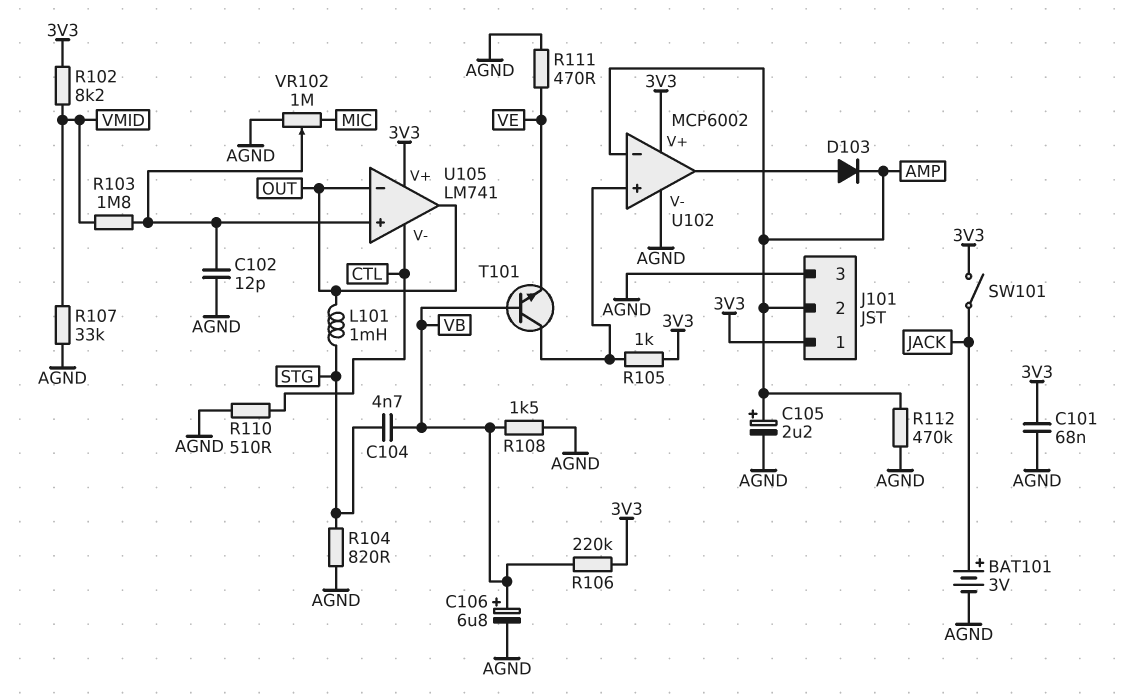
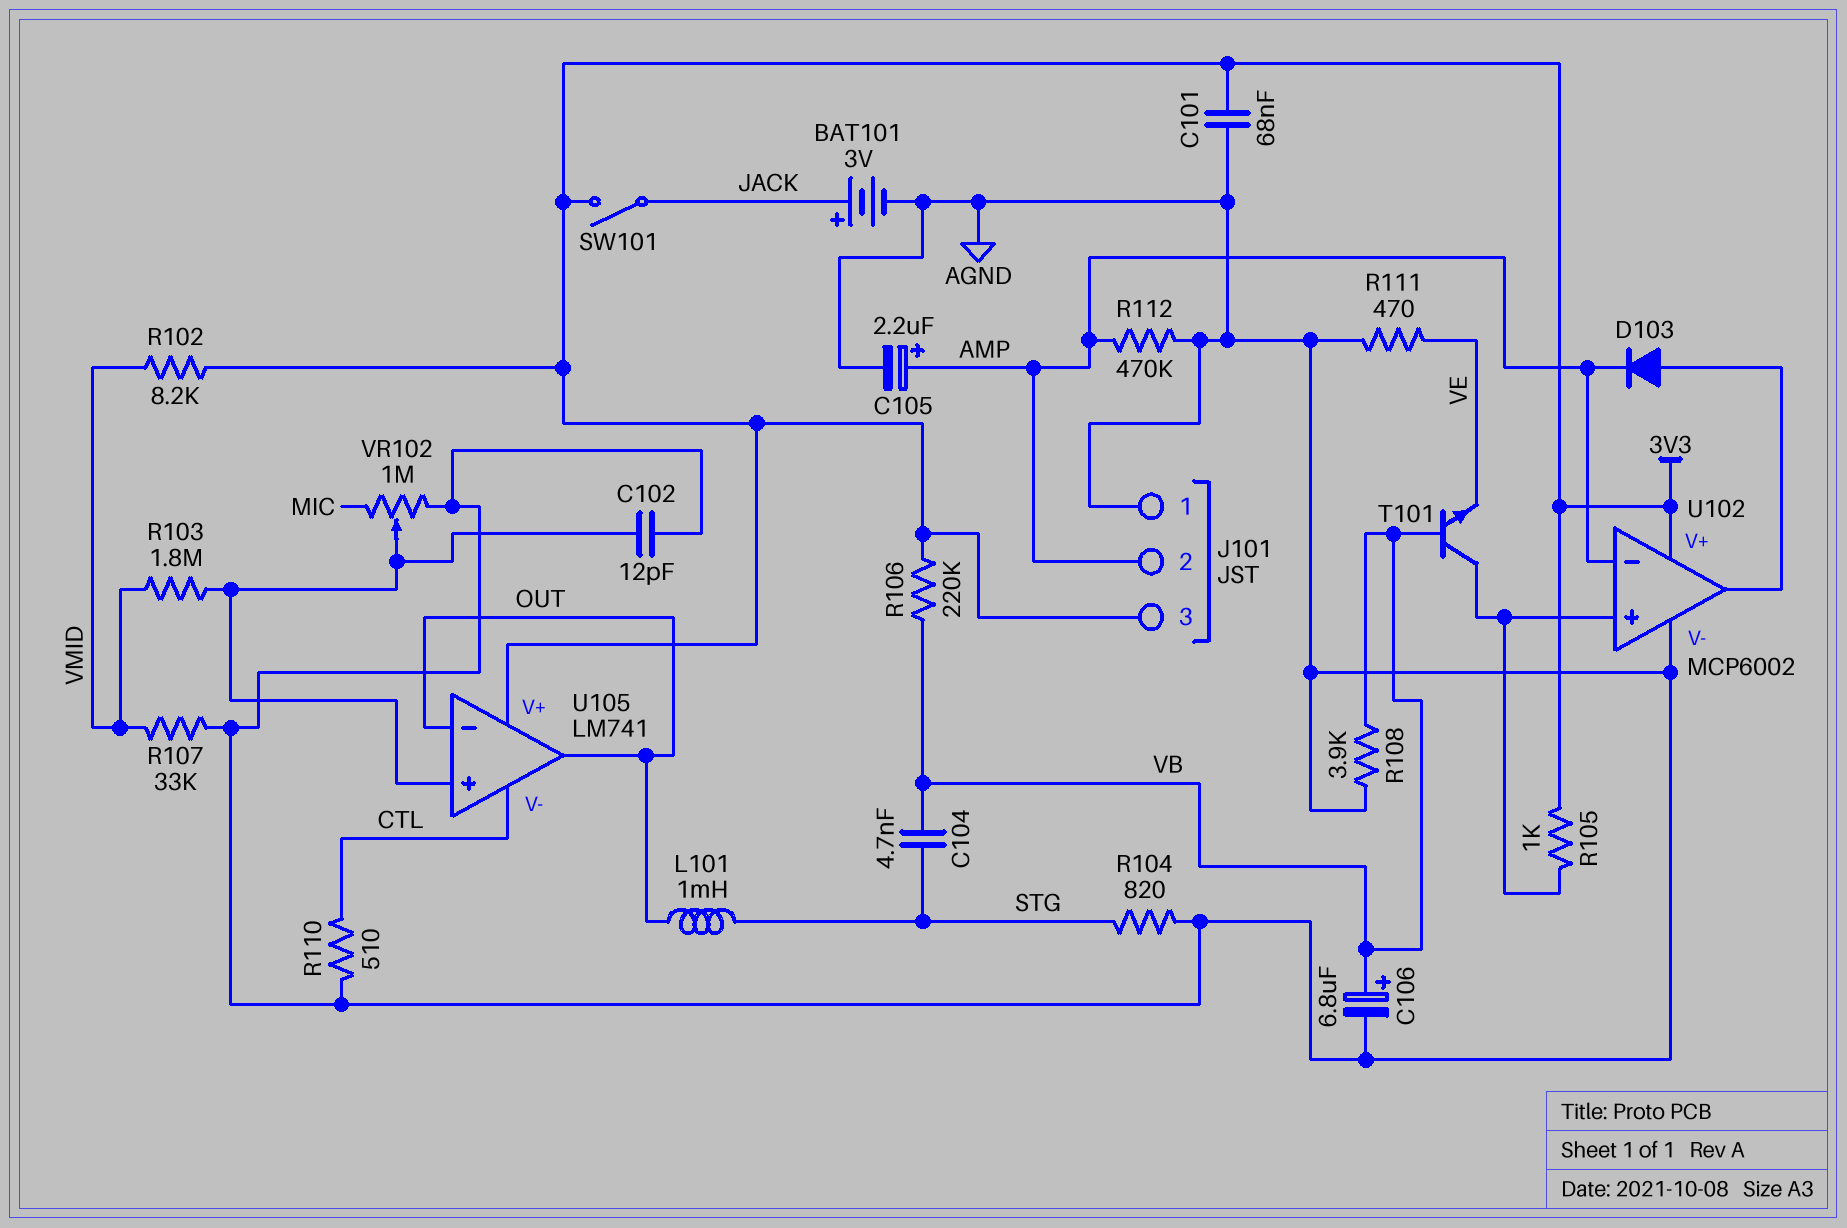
J101 pin 1: 3V3 -> AGND
J101 pin 3: AGND -> 3V3
R108: 1.5k (AGND, VB) -> 3.9k (AGND, VB)

